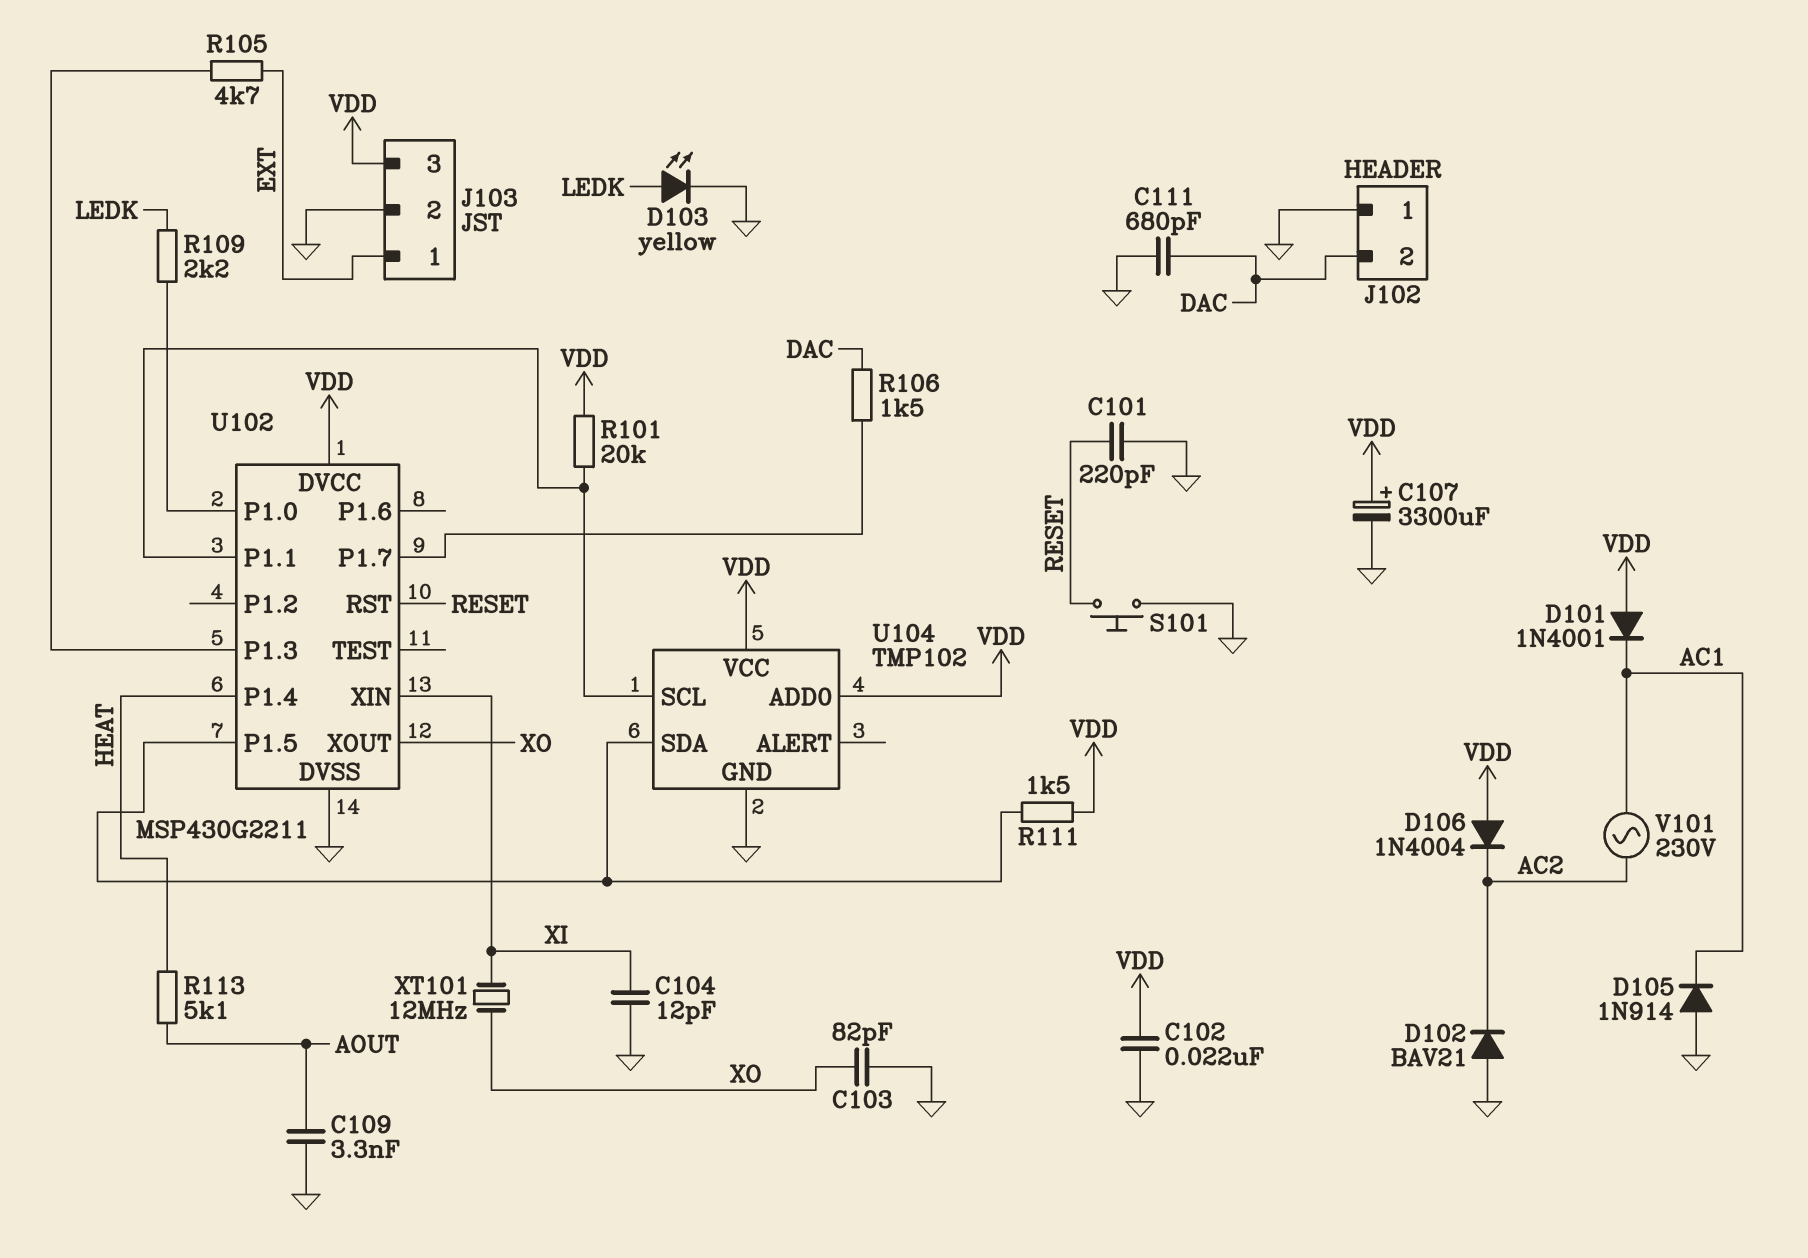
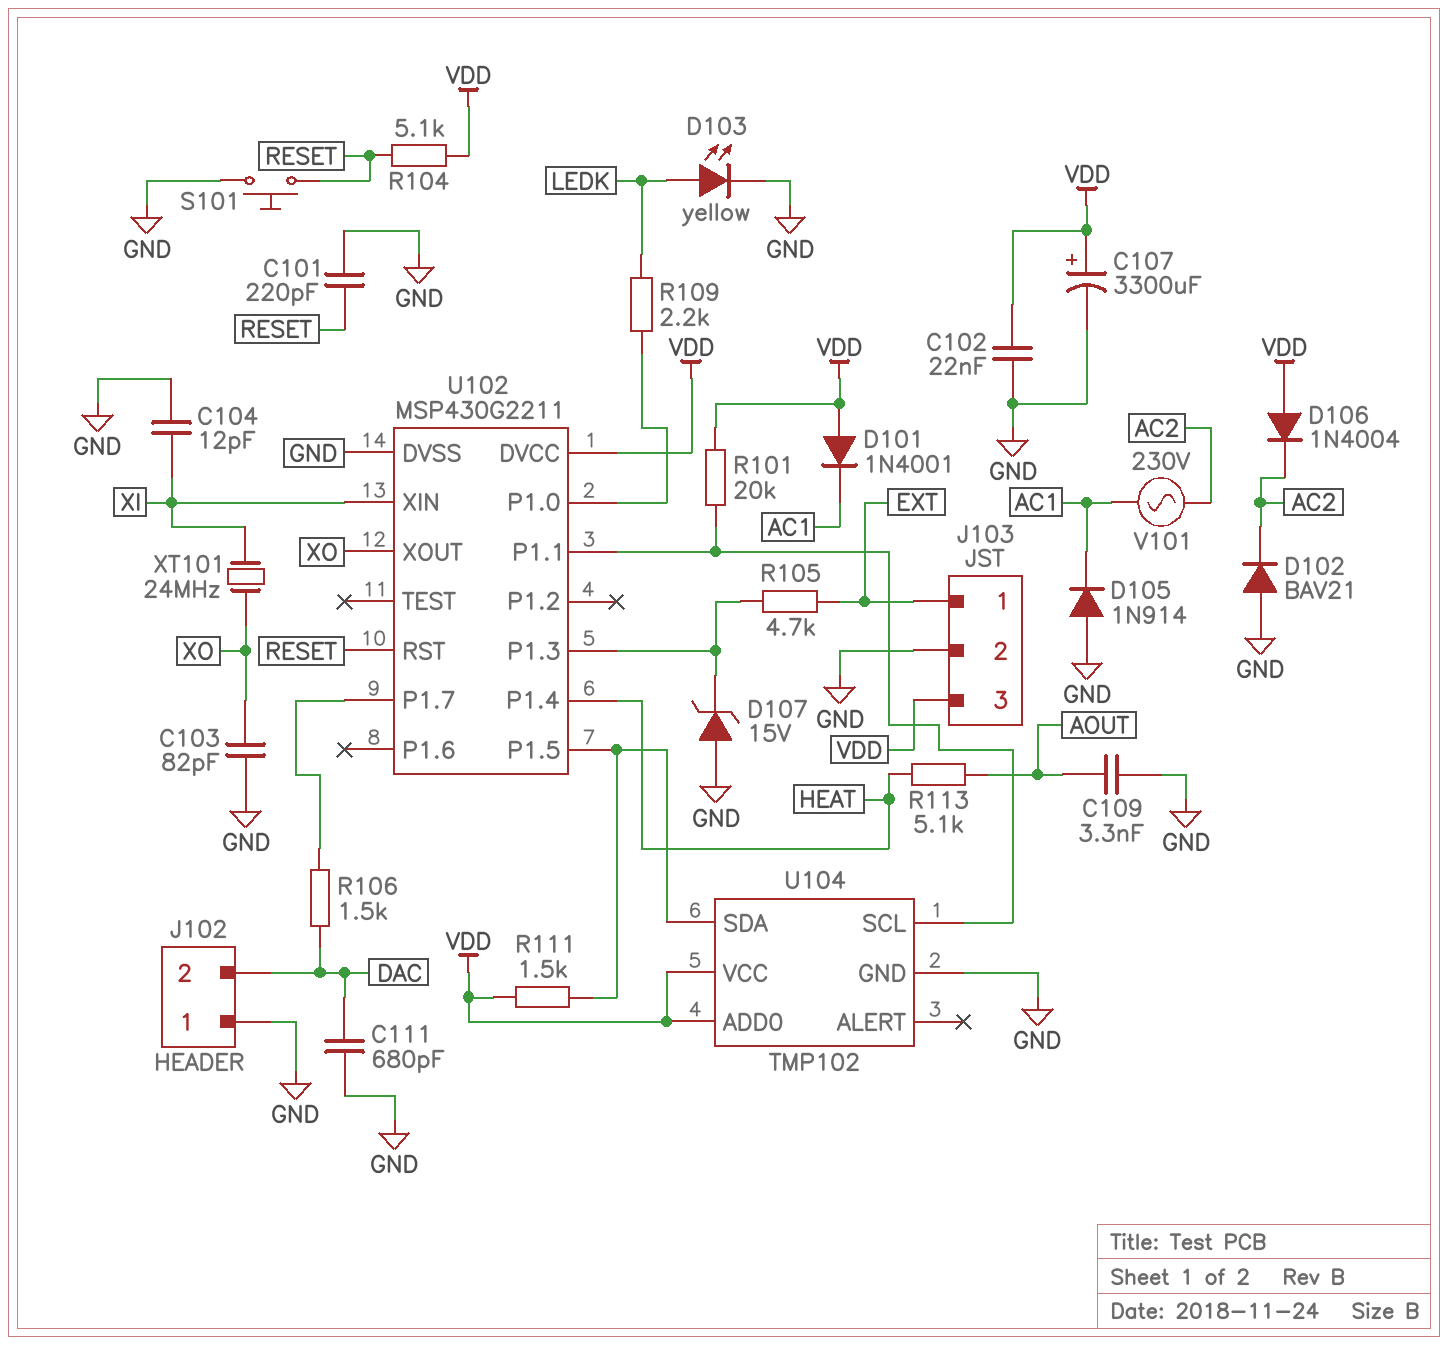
D107: none -> zener 15V (A GND, K U102/P1.3)
R104: none -> 5.1k (RESET, VDD)
XT101: 12MHz (XI, XO) -> 24MHz (XI, XO)

